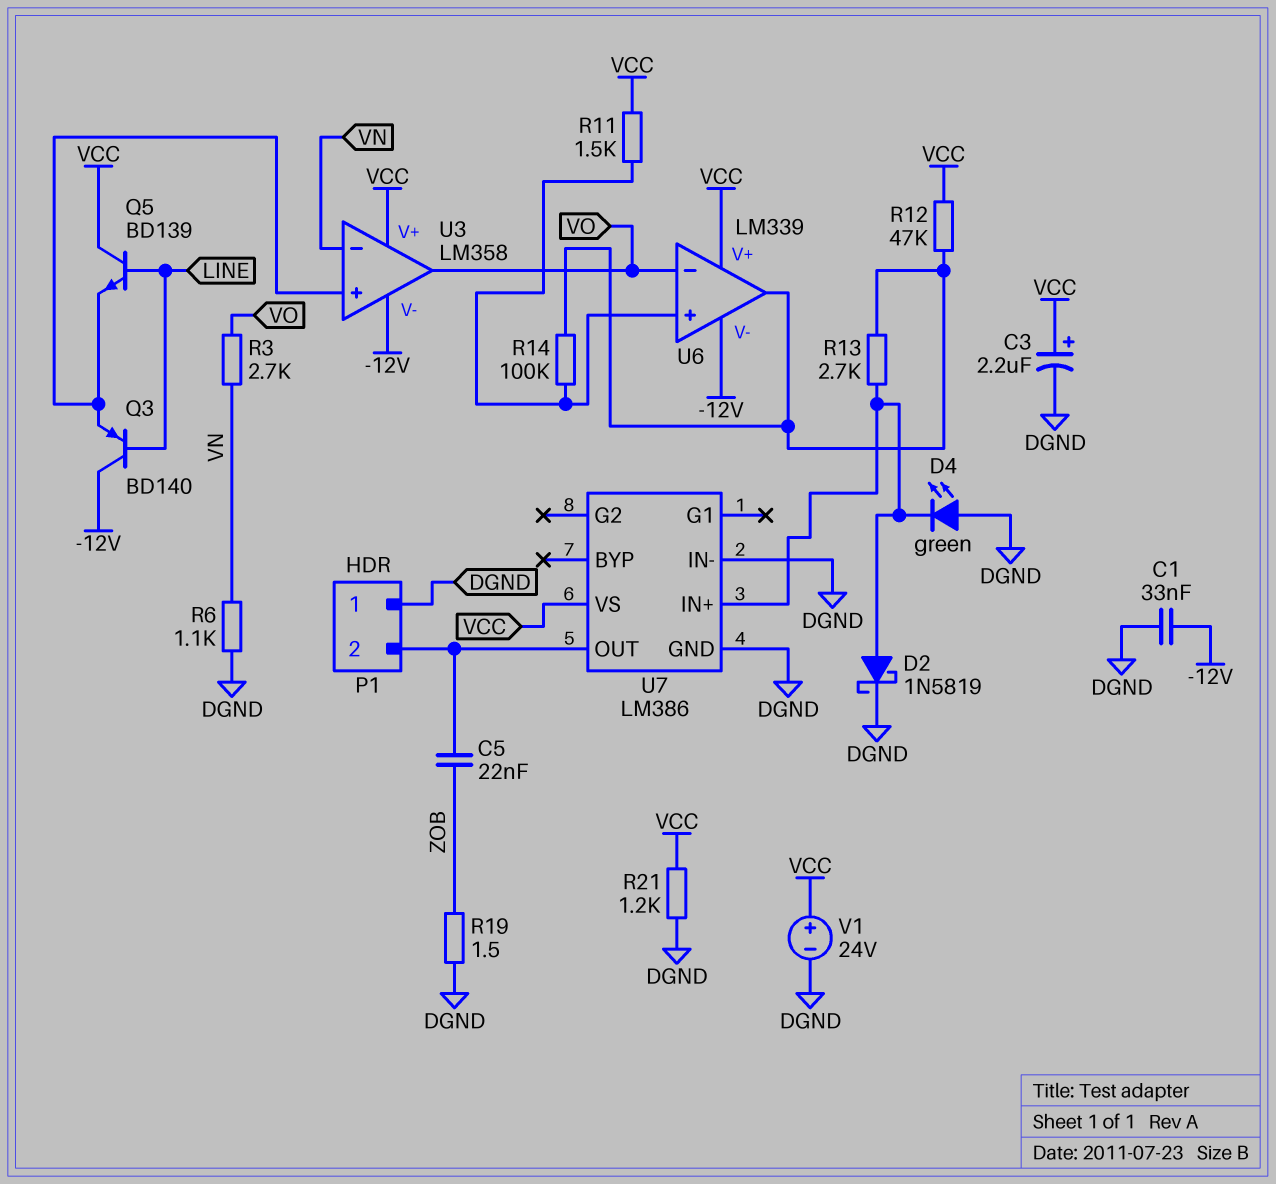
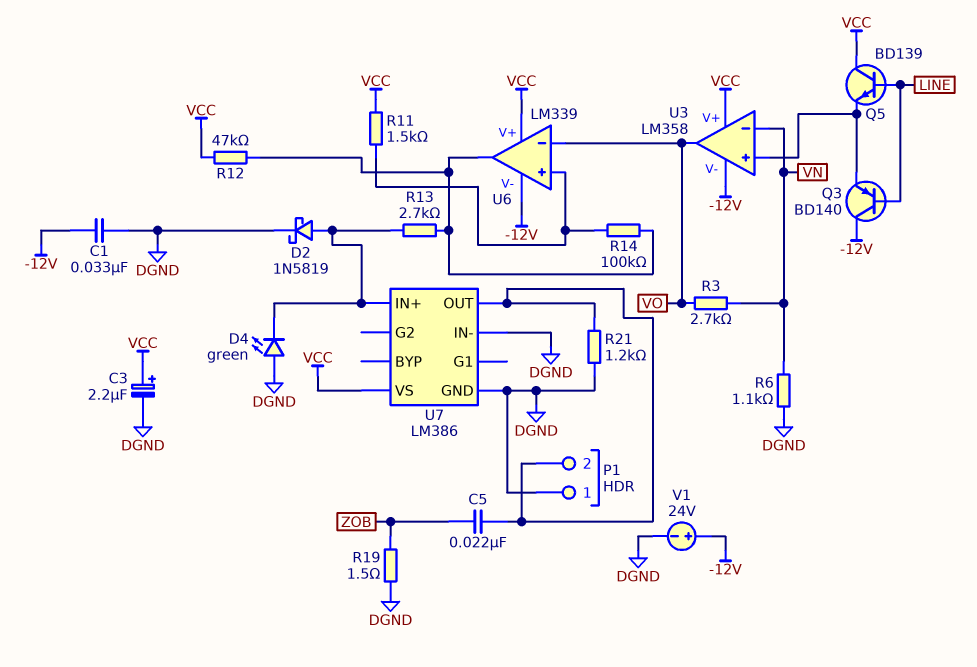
R21: 1.2k (DGND, VCC) -> 1.2k (DGND, P1/2)
V1: 24V (plus VCC, minus DGND) -> 24V (plus -12V, minus DGND)

